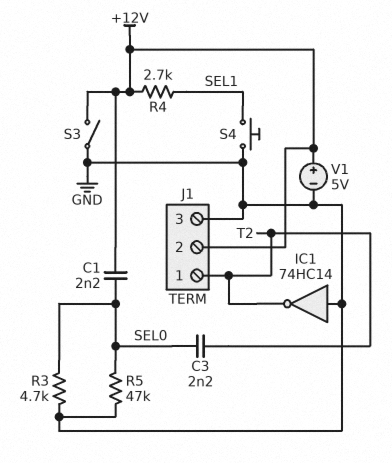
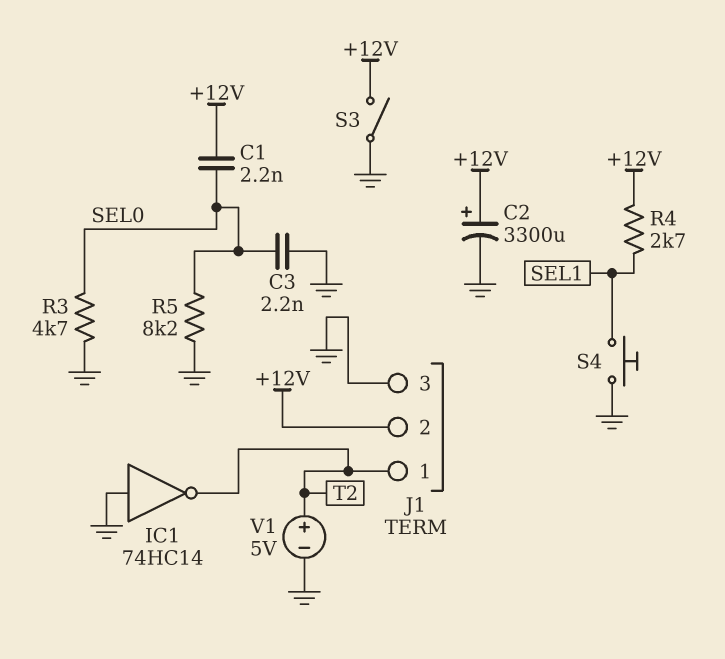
C2: none -> 3300uF (plus +12V, minus GND)
C3: 2.2nF (SEL0, T2) -> 2.2nF (GND, SEL0)
R5: 47k (GND, SEL0) -> 8.2k (GND, SEL0)
V1: 5V (plus +12V, minus GND) -> 5V (plus T2, minus GND)

